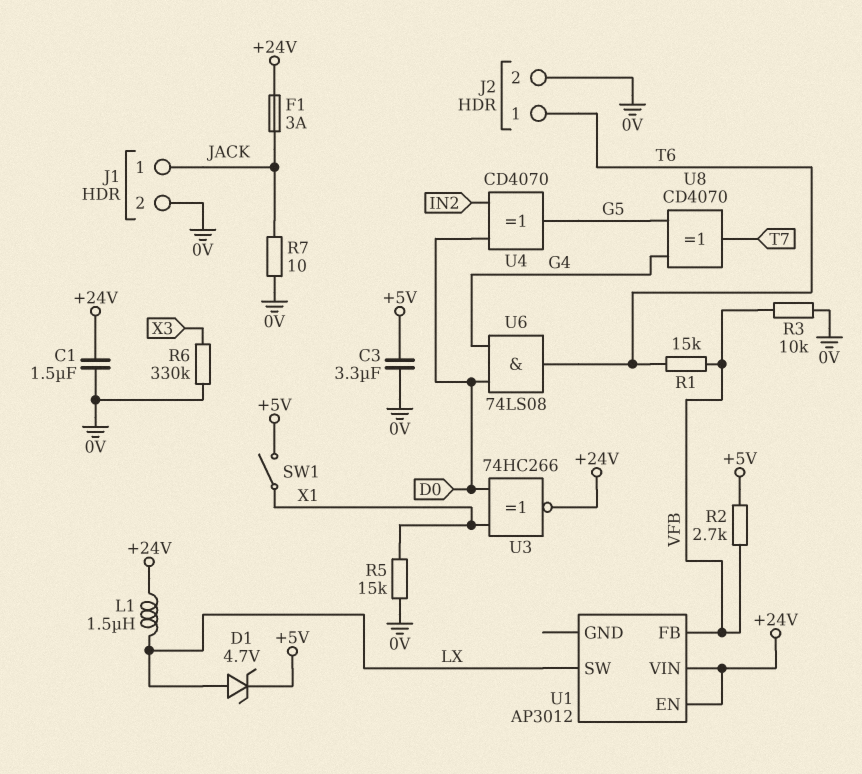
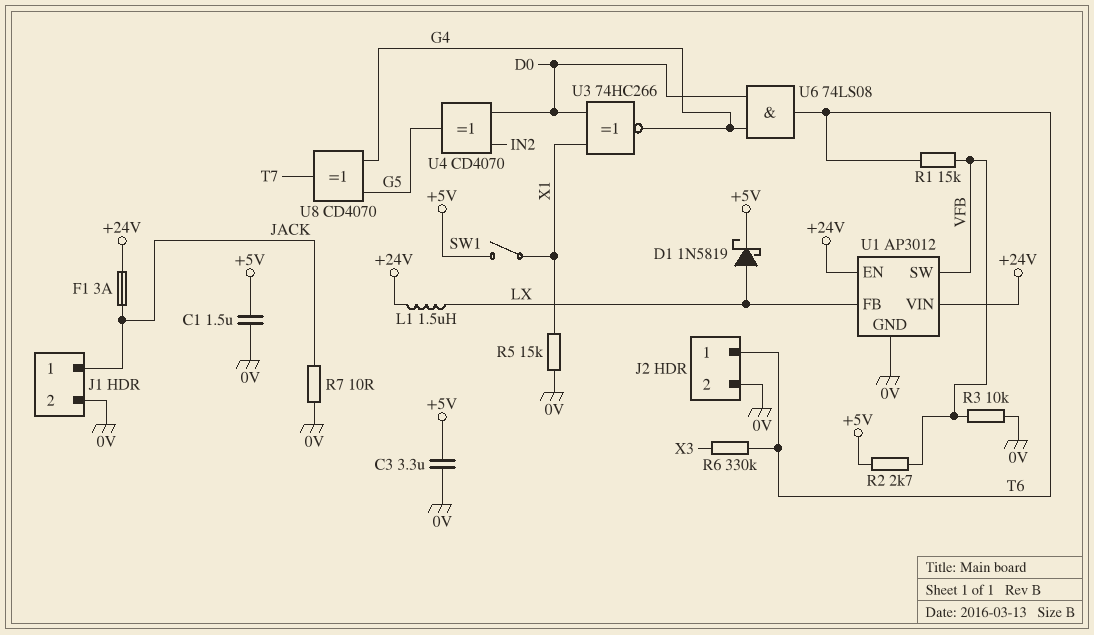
C1: 1.5uF (+24V, 0V) -> 1.5uF (+5V, 0V)
D1: zener 4.7V (A LX, K +5V) -> schottky 1N5819 (A LX, K +5V)
R6: 330k (0V, X3) -> 330k (T6, X3)
U1 pin FB: VFB -> LX
U1 pin GND: none -> 0V
U1 pin SW: LX -> VFB
U3: XNOR 74HC266 (in D0, in X1, out +24V) -> XNOR 74HC266 (in D0, in X1, out G4)

